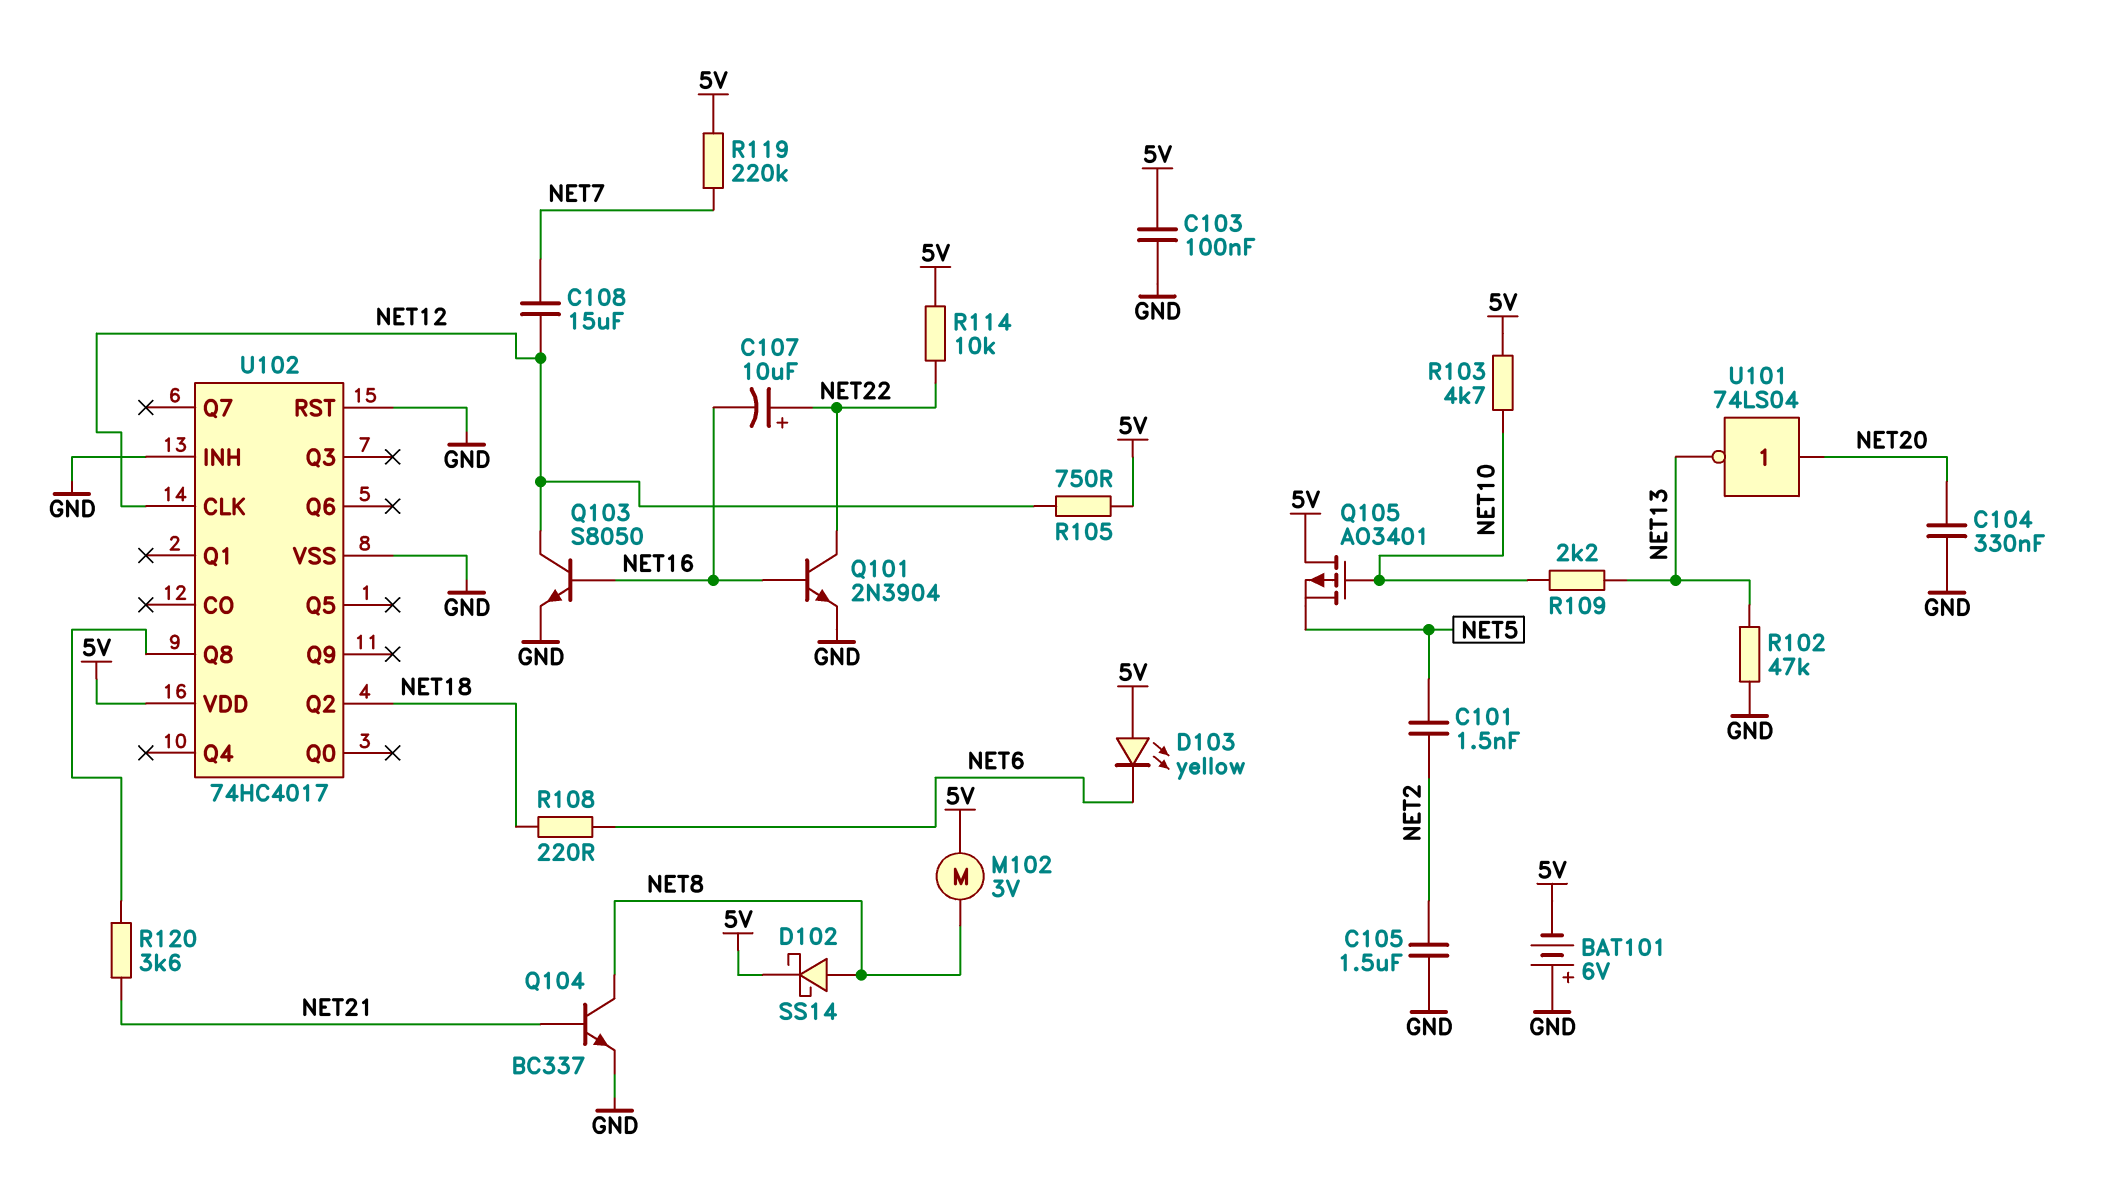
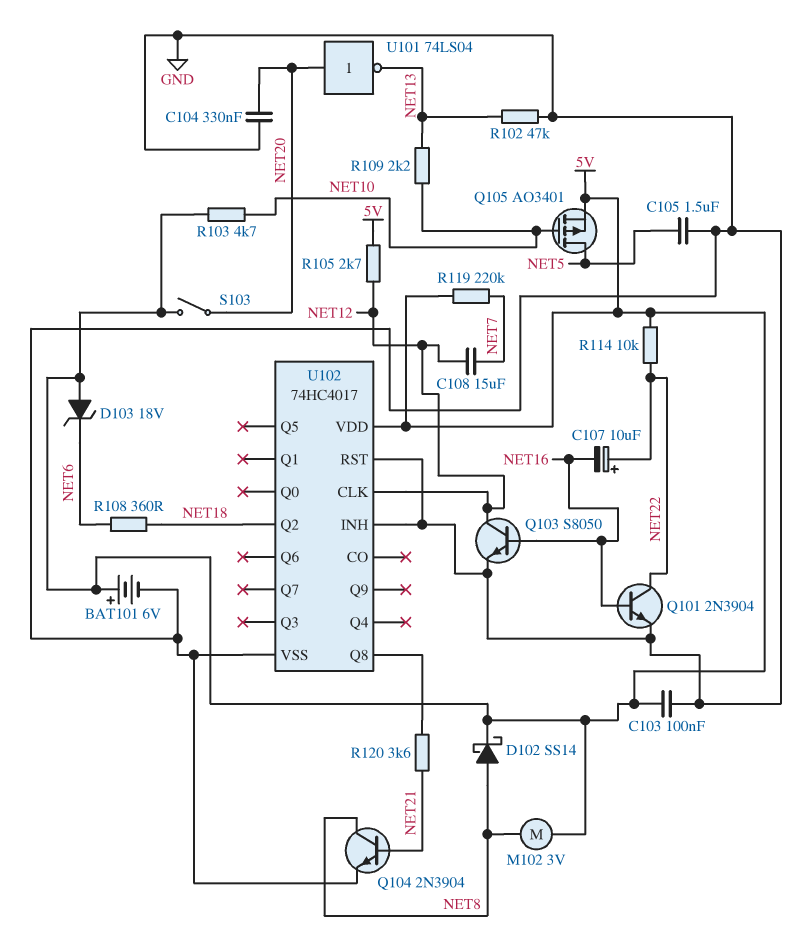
BAT101: 6V (plus GND, minus 5V) -> 6V (plus 5V, minus GND)
C101: 1.5nF (NET2, NET5) -> none
C105: 1.5uF (GND, NET2) -> 1.5uF (GND, NET5)
D103: LED yellow (A 5V, K NET6) -> zener 18V (A 5V, K NET6)
Q104: NPN BC337 (B NET21, C NET8, E GND) -> NPN 2N3904 (B NET21, C NET8, E GND)
Q105: PMOS AO3401 (G NET10, D 5V, S NET5) -> PMOS AO3401 (G NET10, D NET5, S 5V)
R105: 750 (5V, NET12) -> 2.7k (5V, NET12)
R108: 220 (NET6, NET18) -> 360 (NET6, NET18)
S103: none -> switch (5V, NET20)

